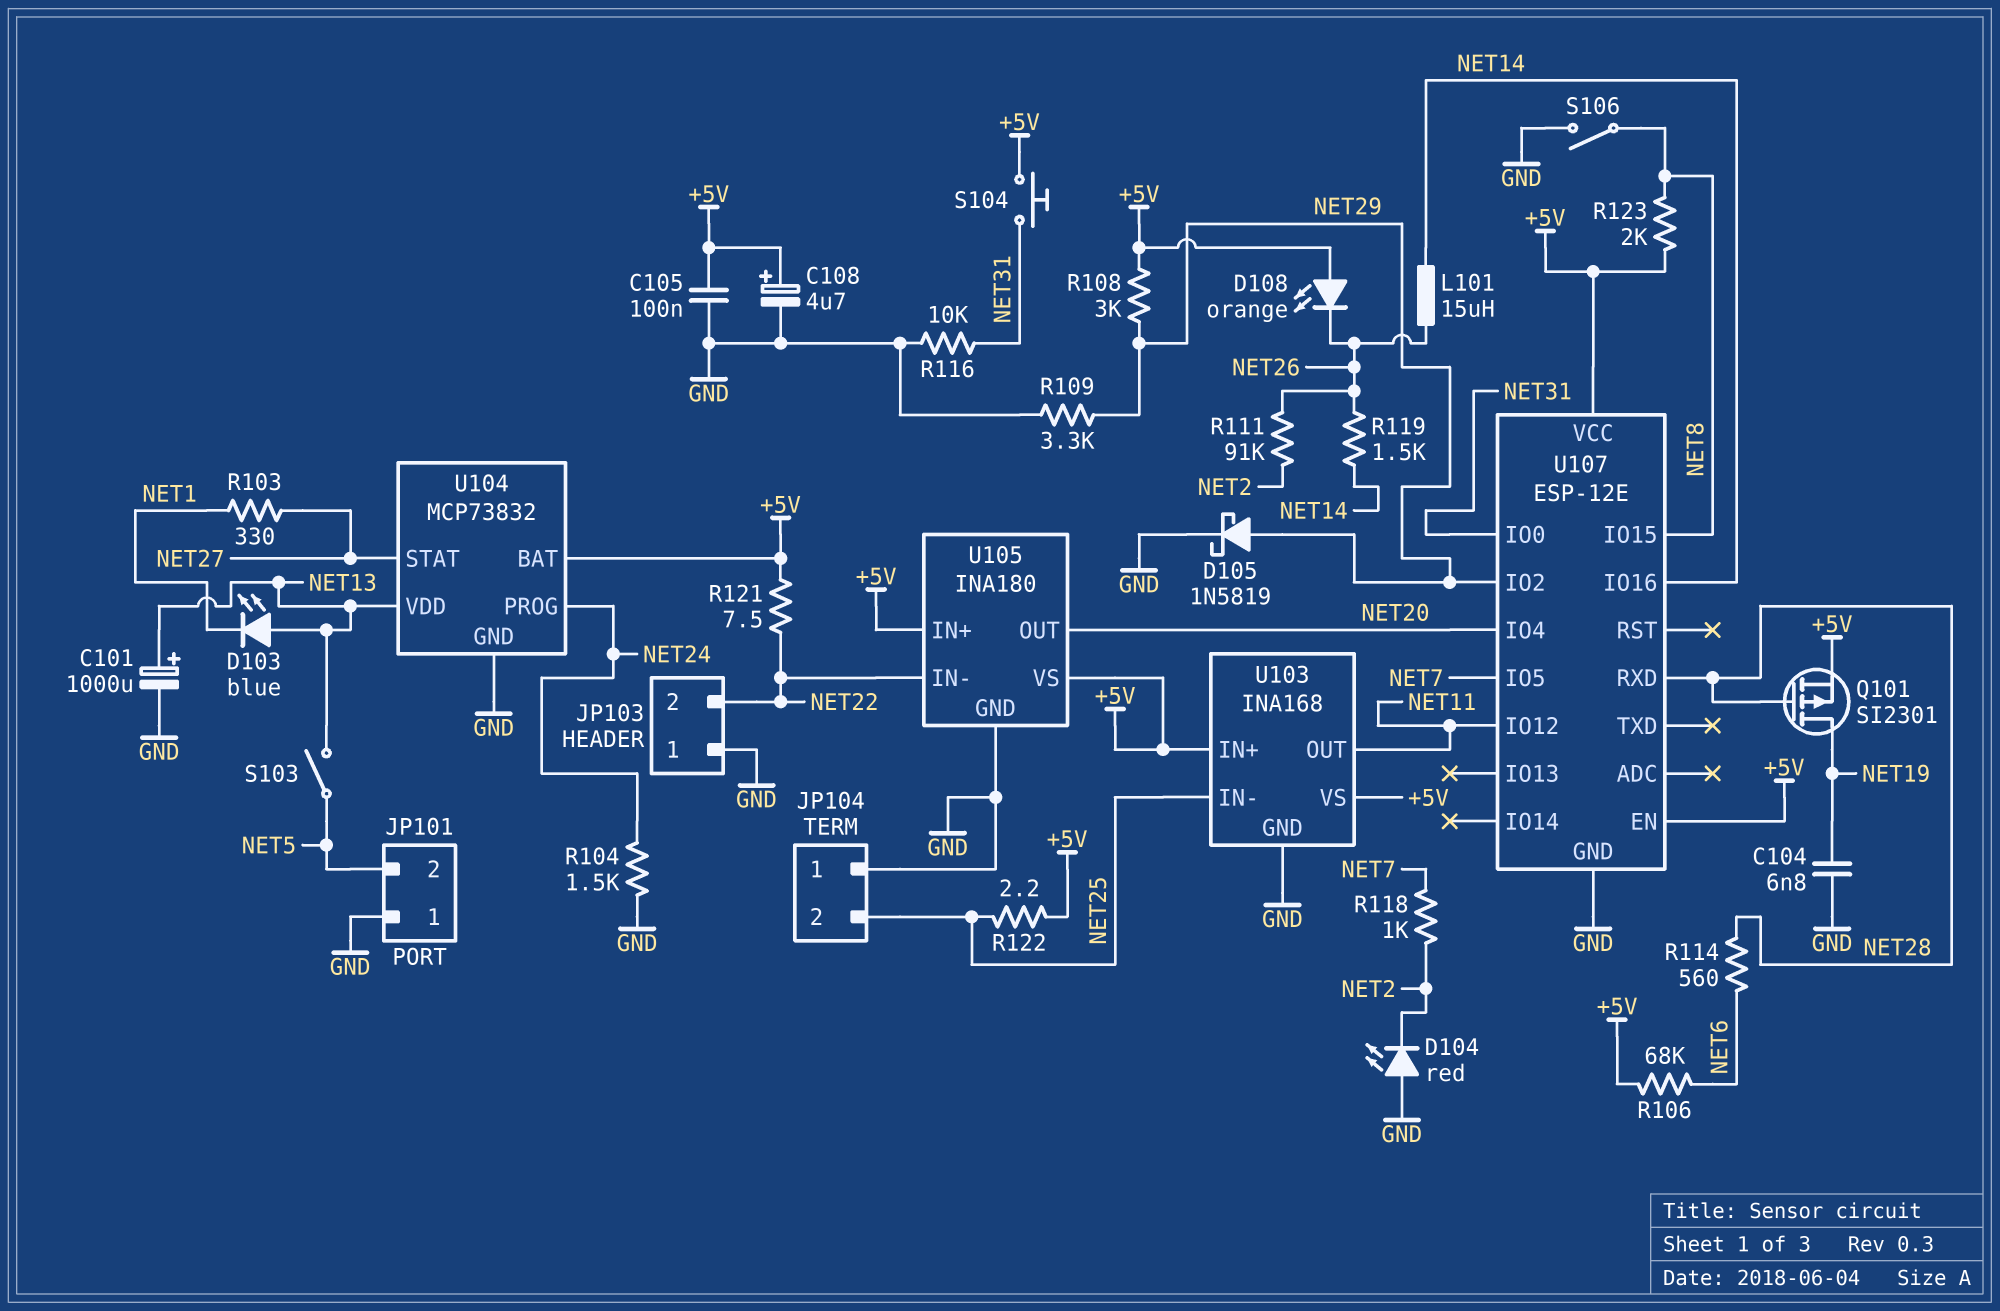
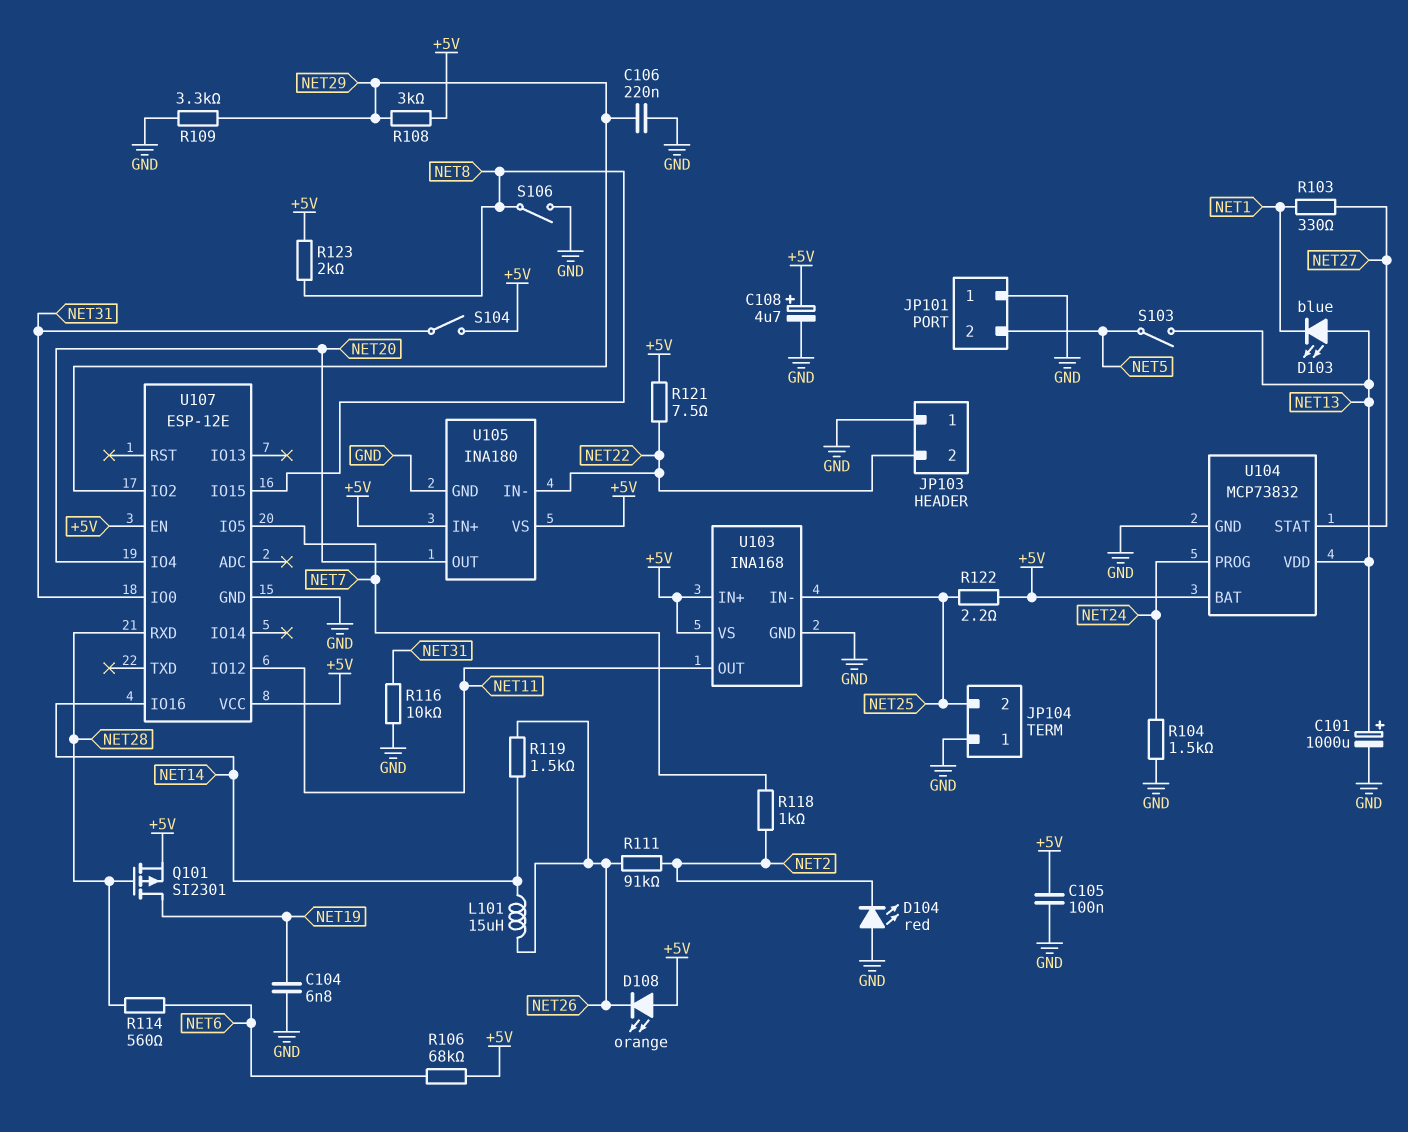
C106: none -> 220nF (GND, NET29)
D105: schottky 1N5819 (A NET29, K GND) -> none
S104: button (+5V, NET31) -> switch (+5V, NET31)

